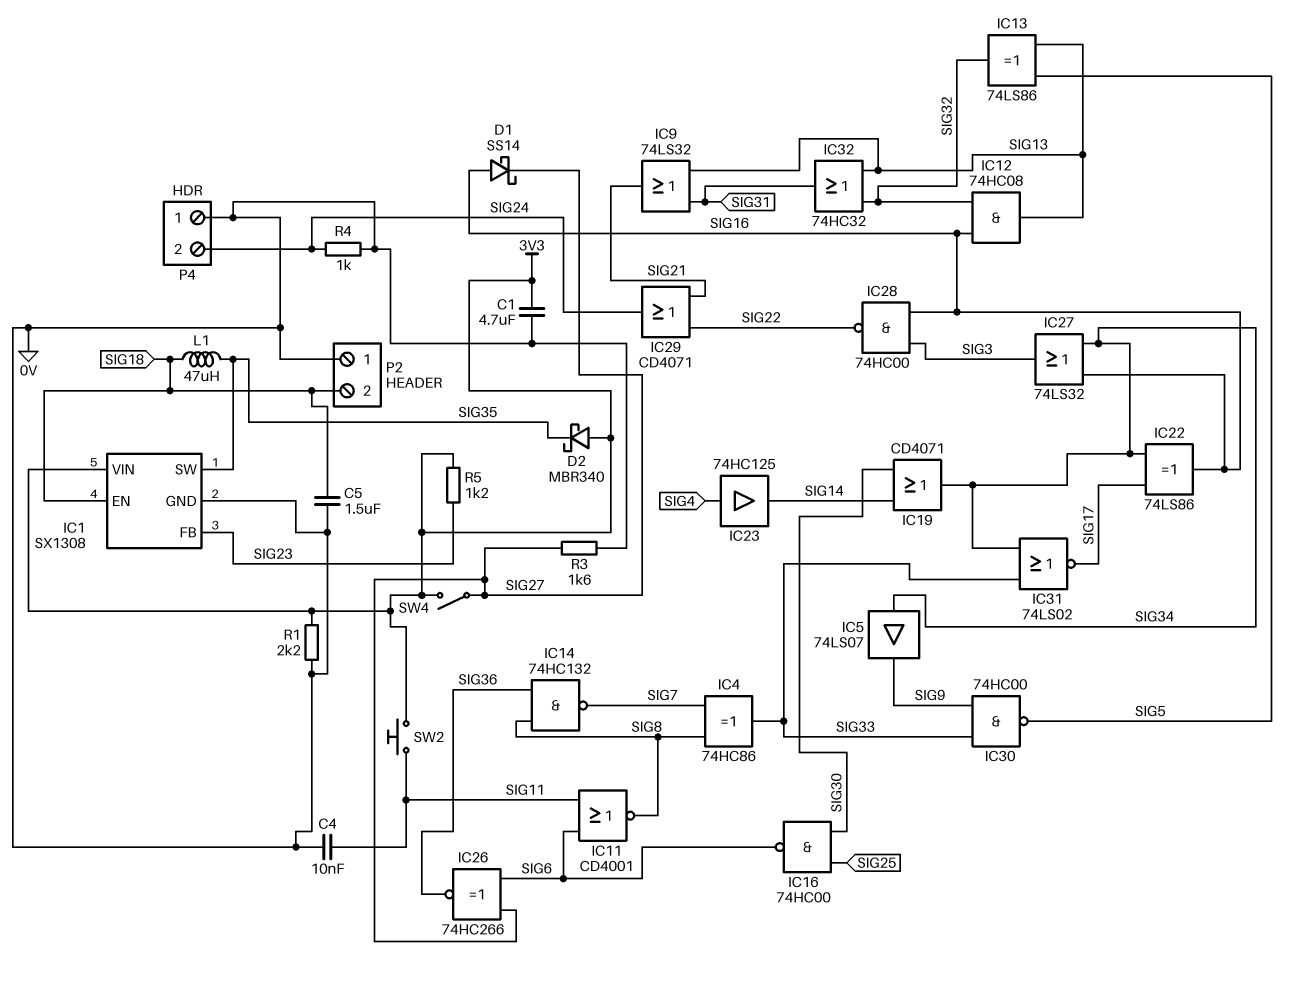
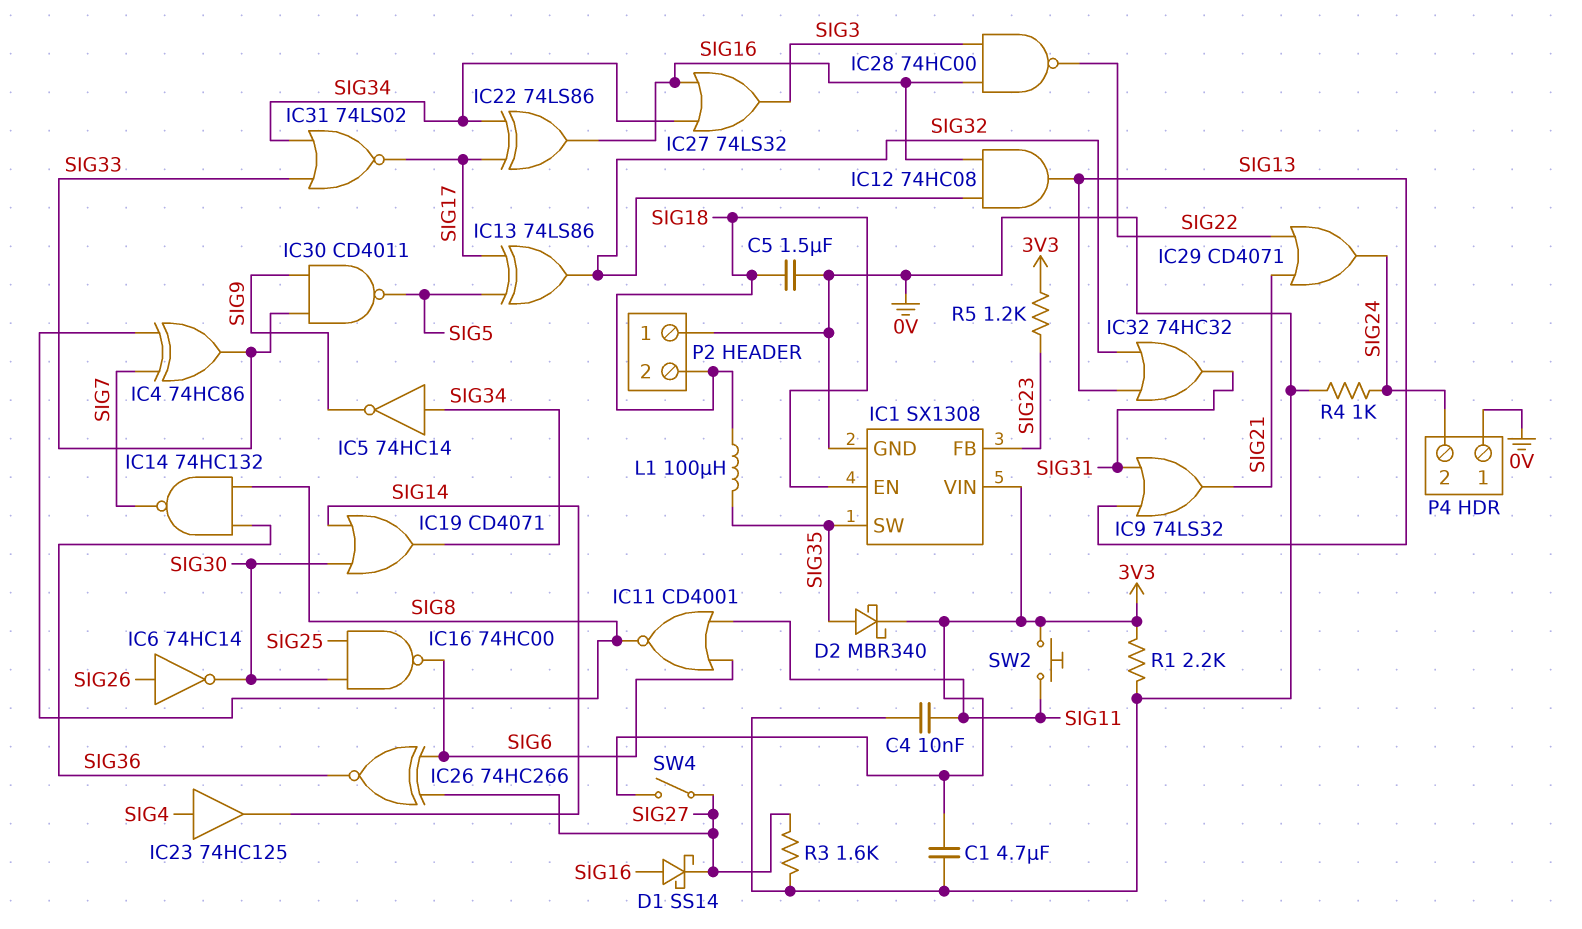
D2: schottky MBR340 (A 3V3, K SIG35) -> schottky MBR340 (A SIG35, K 3V3)
IC5: buffer 74LS07 (in SIG34, out SIG9) -> NOT 74HC14 (in SIG34, out SIG9)
IC6: none -> NOT 74HC14 (in SIG26, out SIG30)
IC13: XOR 74LS86 (in SIG5, in SIG13, out SIG32) -> XOR 74LS86 (in SIG5, in SIG17, out SIG32)
IC30: NAND 74HC00 (in SIG9, in SIG33, out SIG5) -> NAND CD4011 (in SIG9, in SIG33, out SIG5)
L1: 47uH (SIG18, SIG35) -> 100uH (SIG18, SIG35)

